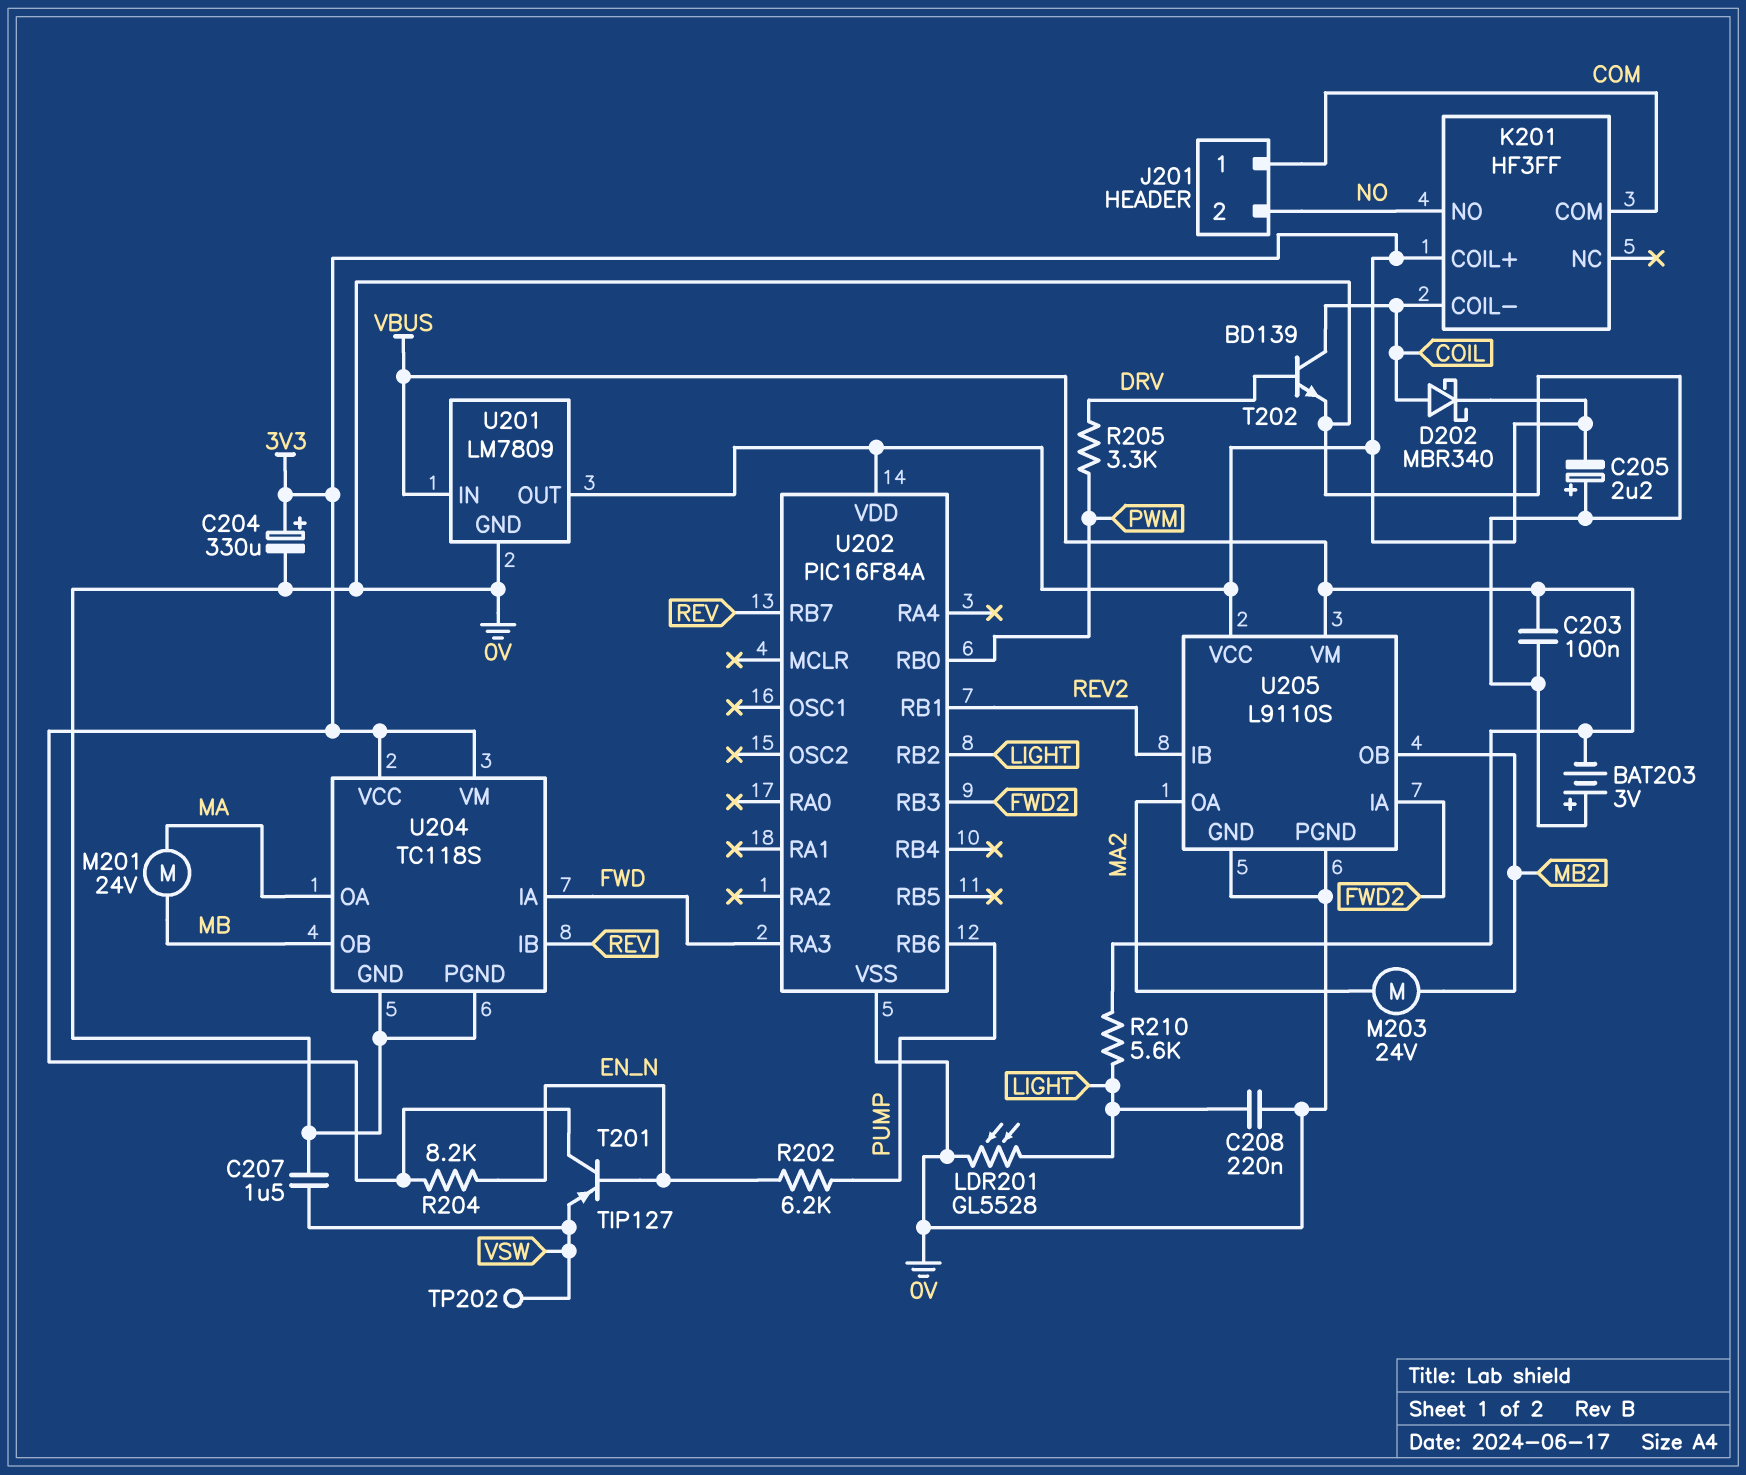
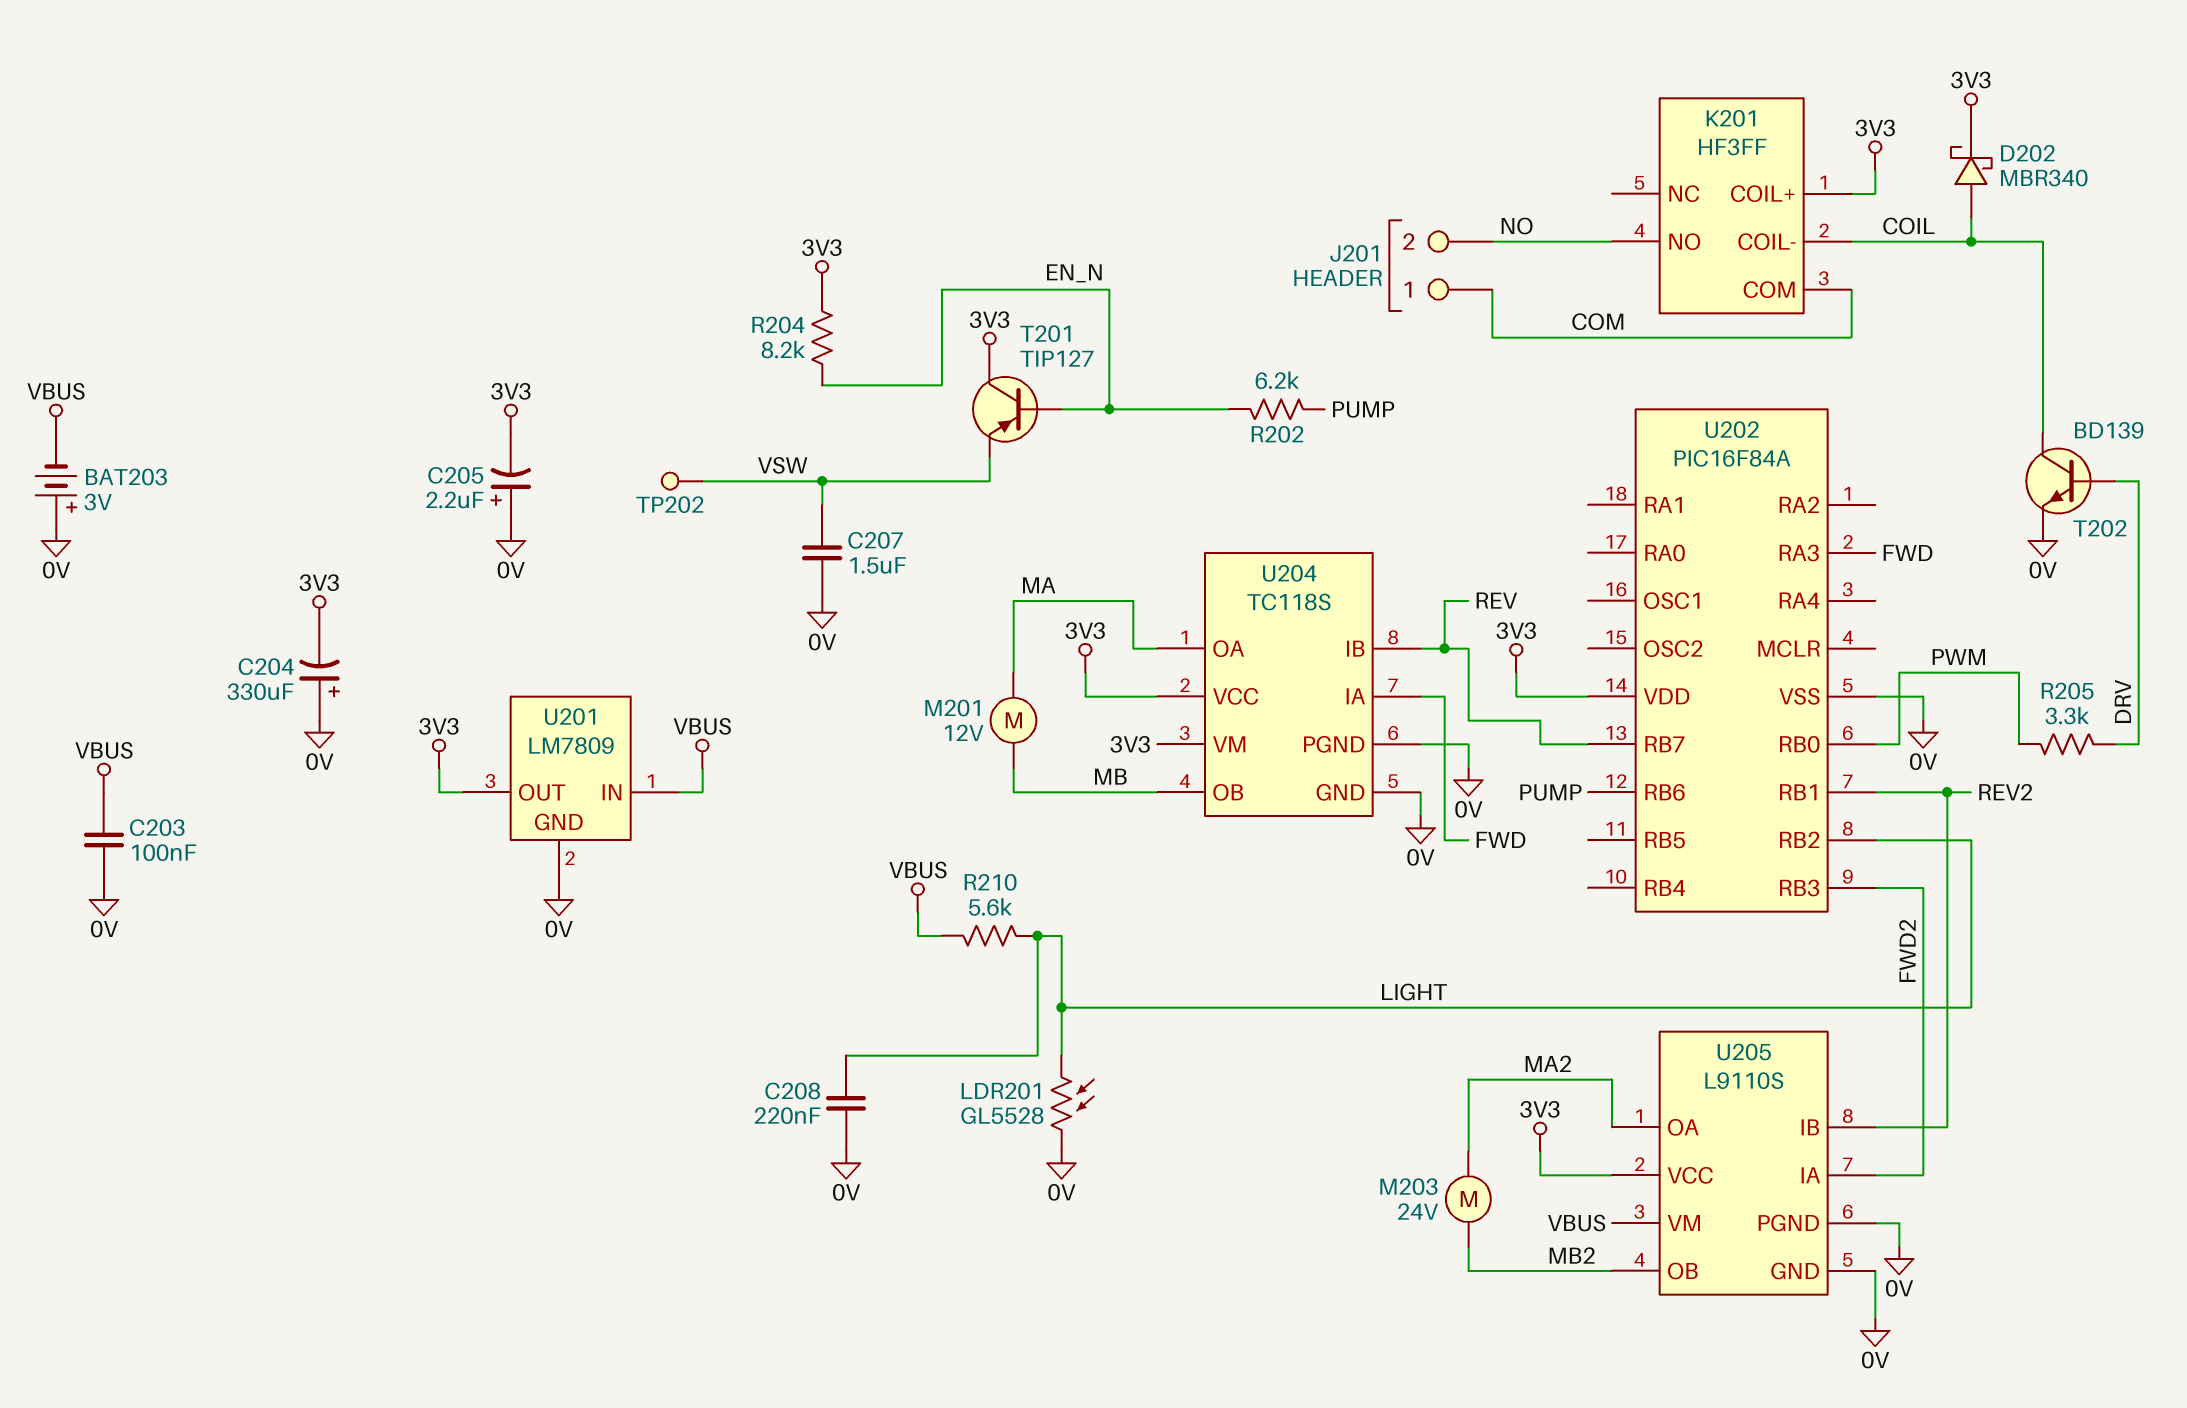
C204: 330uF (plus 3V3, minus 0V) -> 330uF (plus 0V, minus 3V3)
M201: motor 24V (MA, MB) -> motor 12V (MA, MB)

